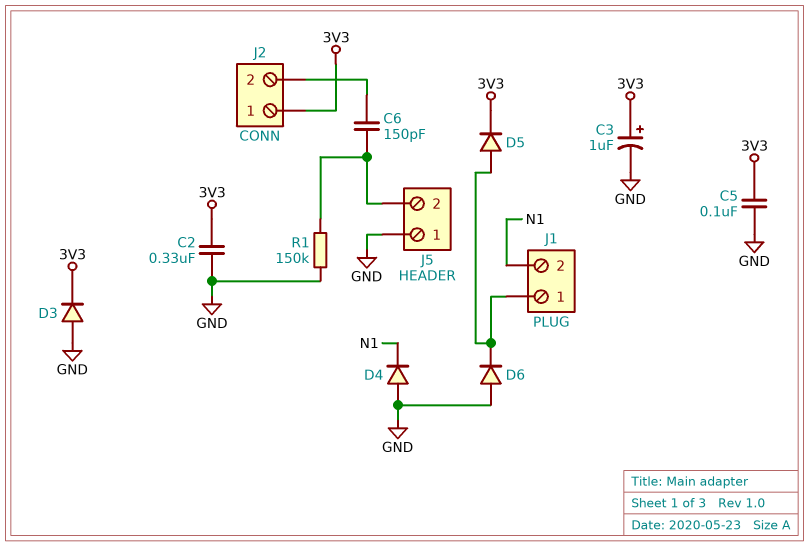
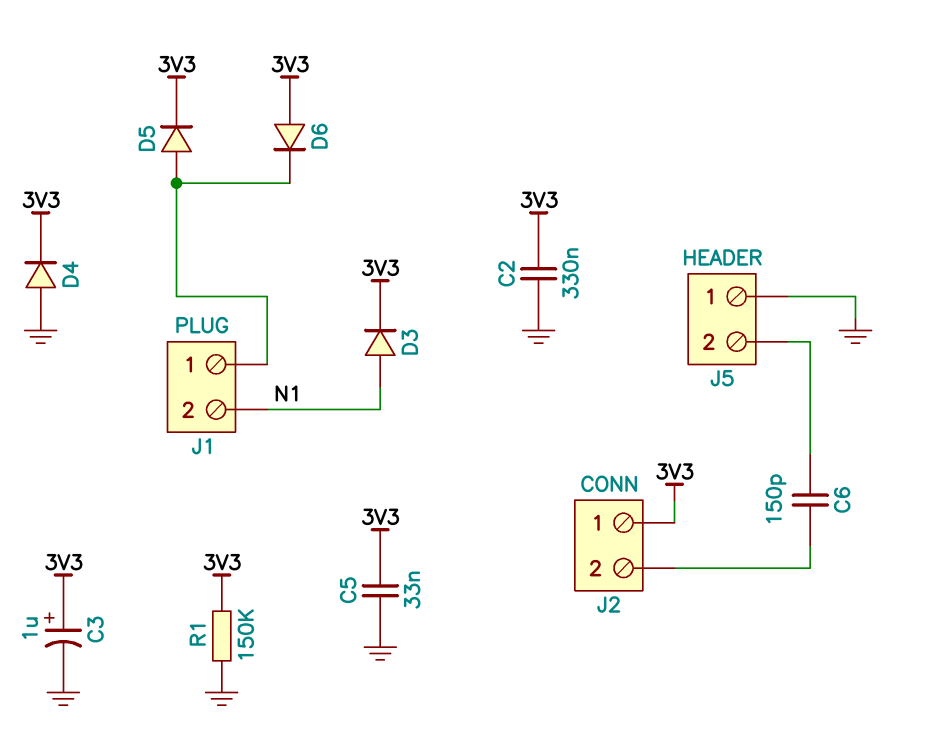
C5: 100nF (3V3, GND) -> 33nF (3V3, GND)
D3: diode (A GND, K 3V3) -> diode (A N1, K 3V3)
D4: diode (A GND, K N1) -> diode (A GND, K 3V3)
D6: diode (A GND, K J1/1) -> diode (A 3V3, K J1/1)
R1: 150k (GND, J5/2) -> 150k (3V3, GND)

